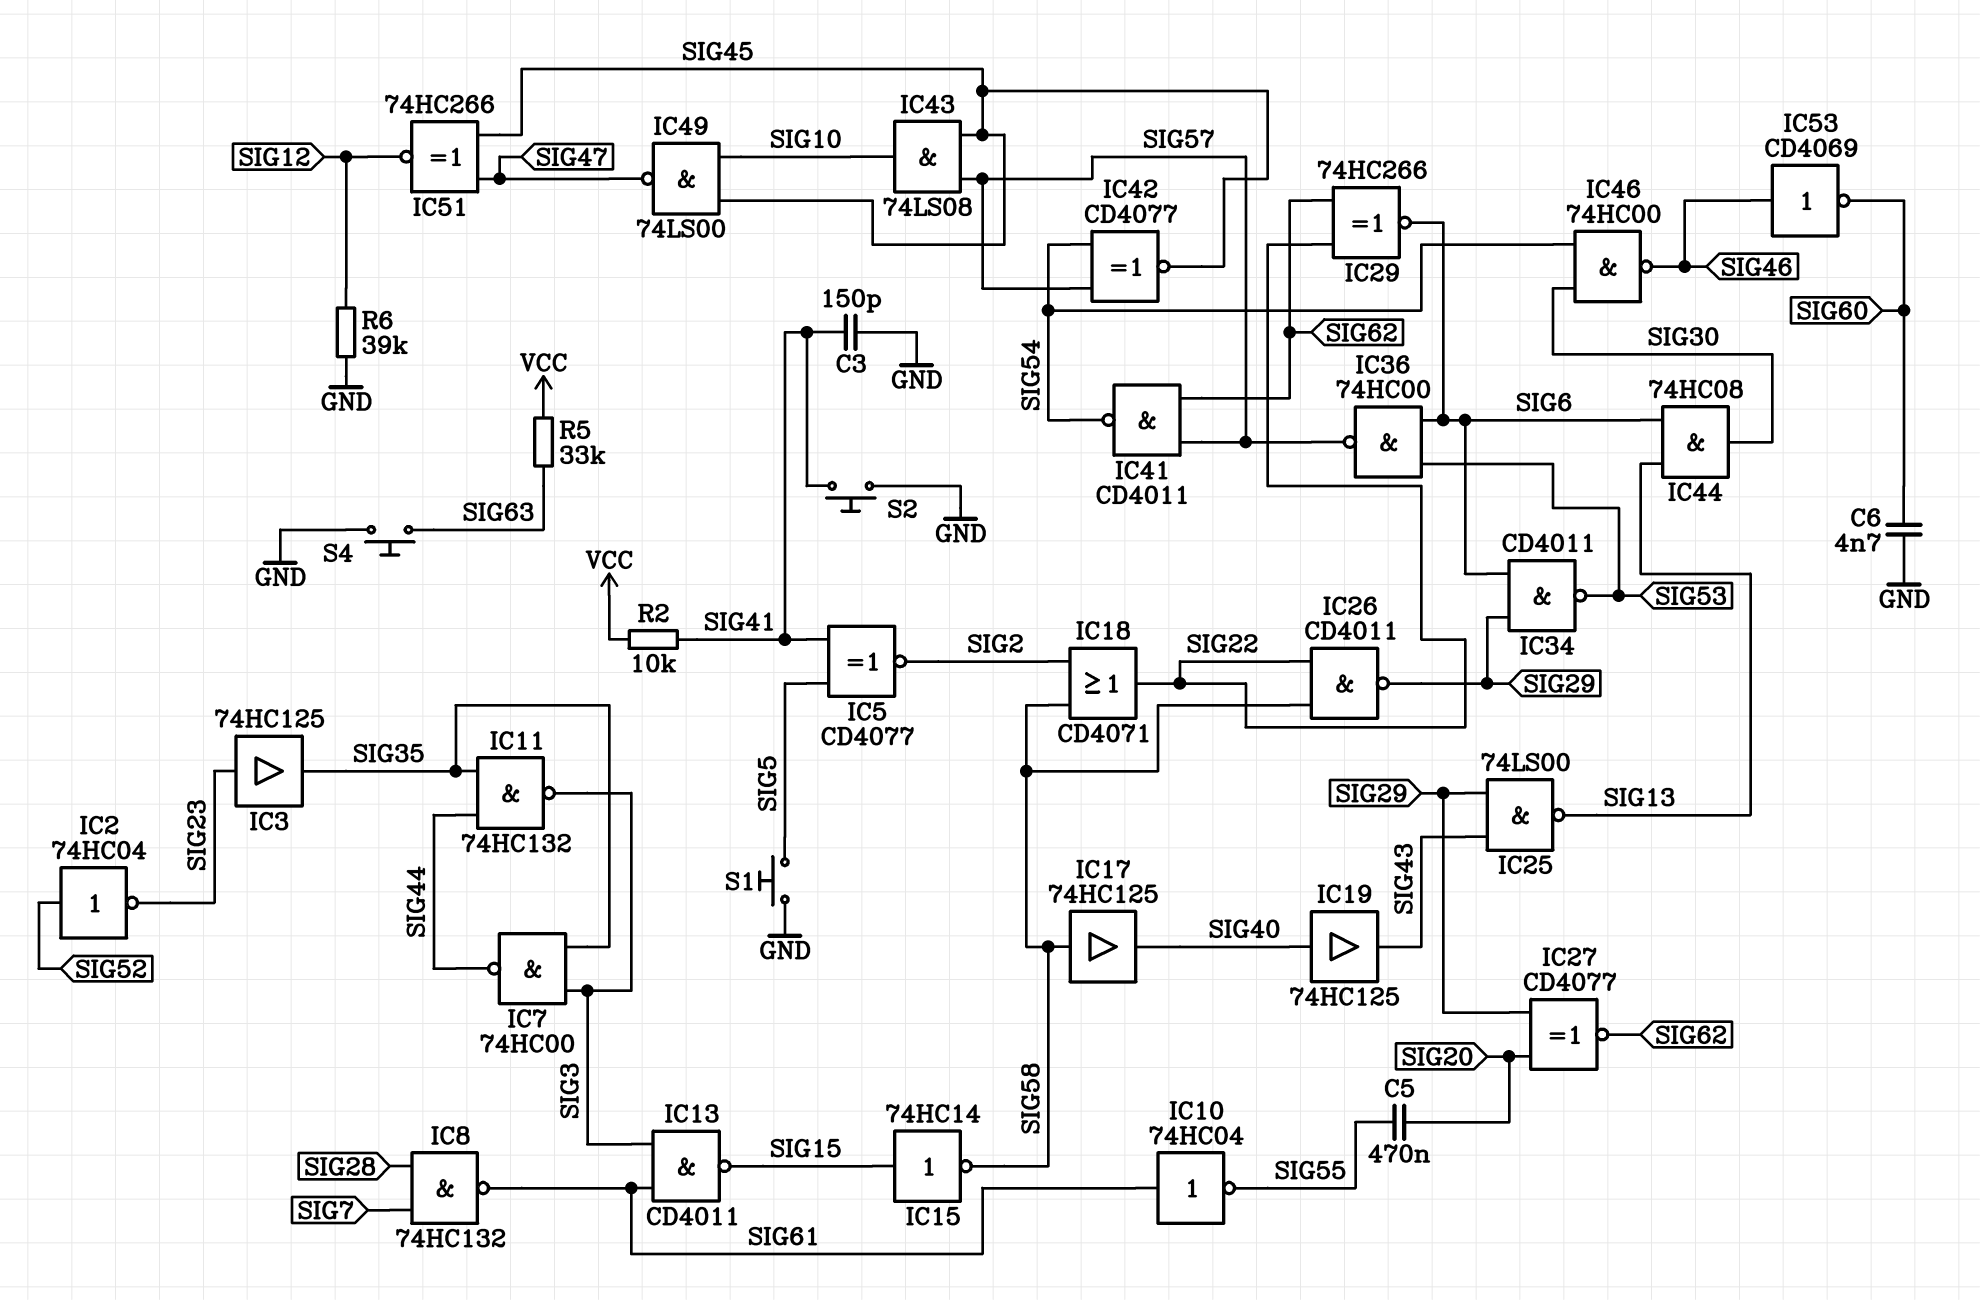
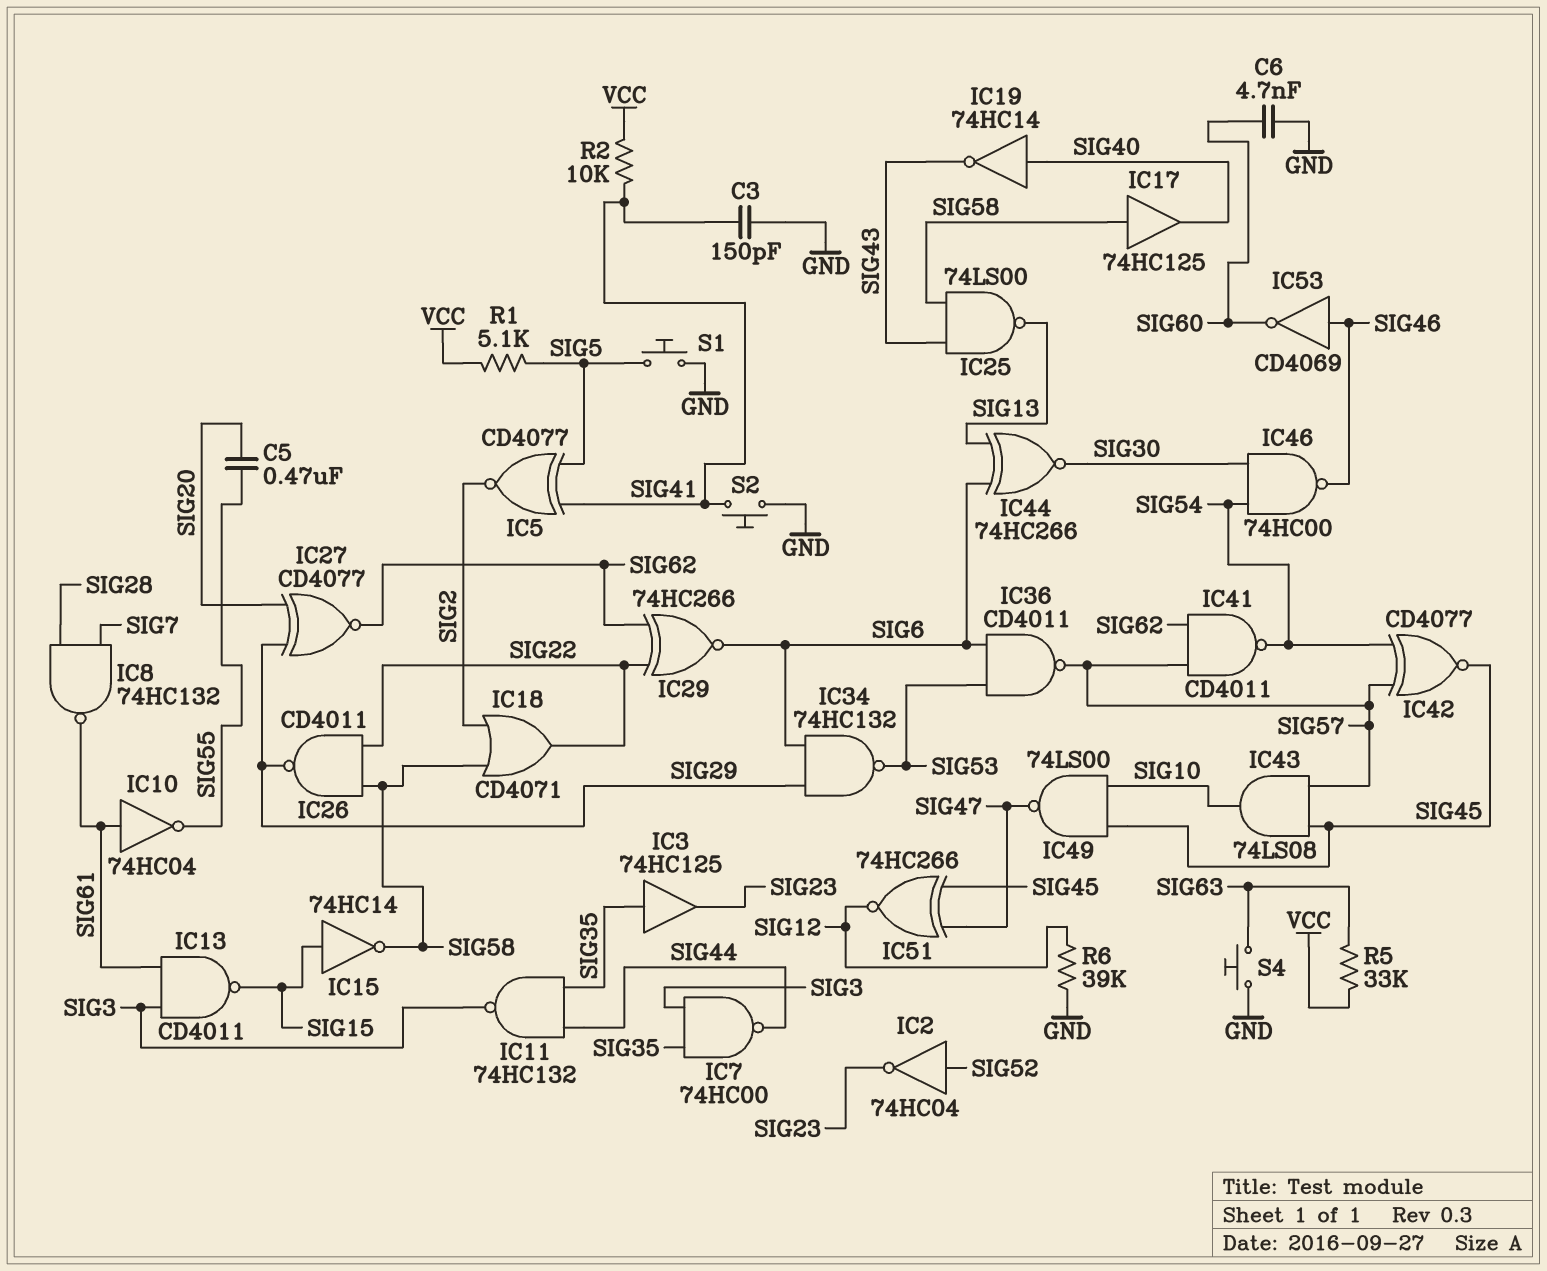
IC3: buffer 74HC125 (in SIG23, out SIG35) -> buffer 74HC125 (in SIG35, out SIG23)
IC19: buffer 74HC125 (in SIG40, out SIG43) -> NOT 74HC14 (in SIG40, out SIG43)
IC25: NAND 74LS00 (in SIG29, in SIG43, out SIG13) -> NAND 74LS00 (in SIG43, in SIG58, out SIG13)
IC34: NAND CD4011 (in SIG6, in SIG29, out SIG53) -> NAND 74HC132 (in SIG6, in SIG29, out SIG53)
IC36: NAND 74HC00 (in SIG6, in SIG53, out SIG57) -> NAND CD4011 (in SIG6, in SIG53, out SIG57)
IC44: AND 74HC08 (in SIG6, in SIG13, out SIG30) -> XNOR 74HC266 (in SIG6, in SIG13, out SIG30)
R1: none -> 5.1k (SIG5, VCC)

